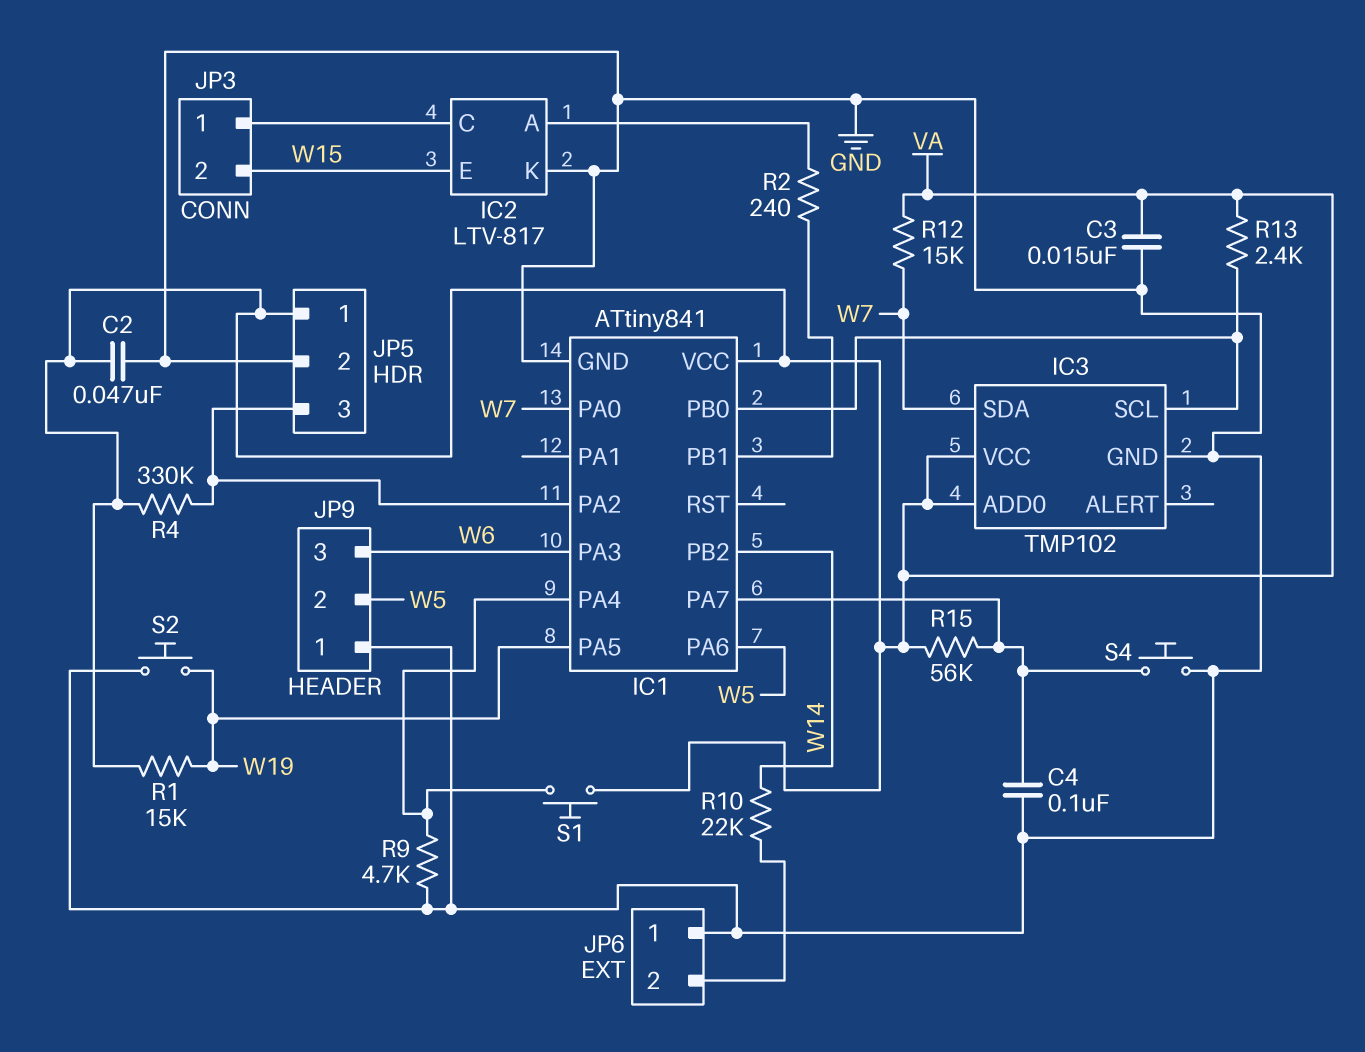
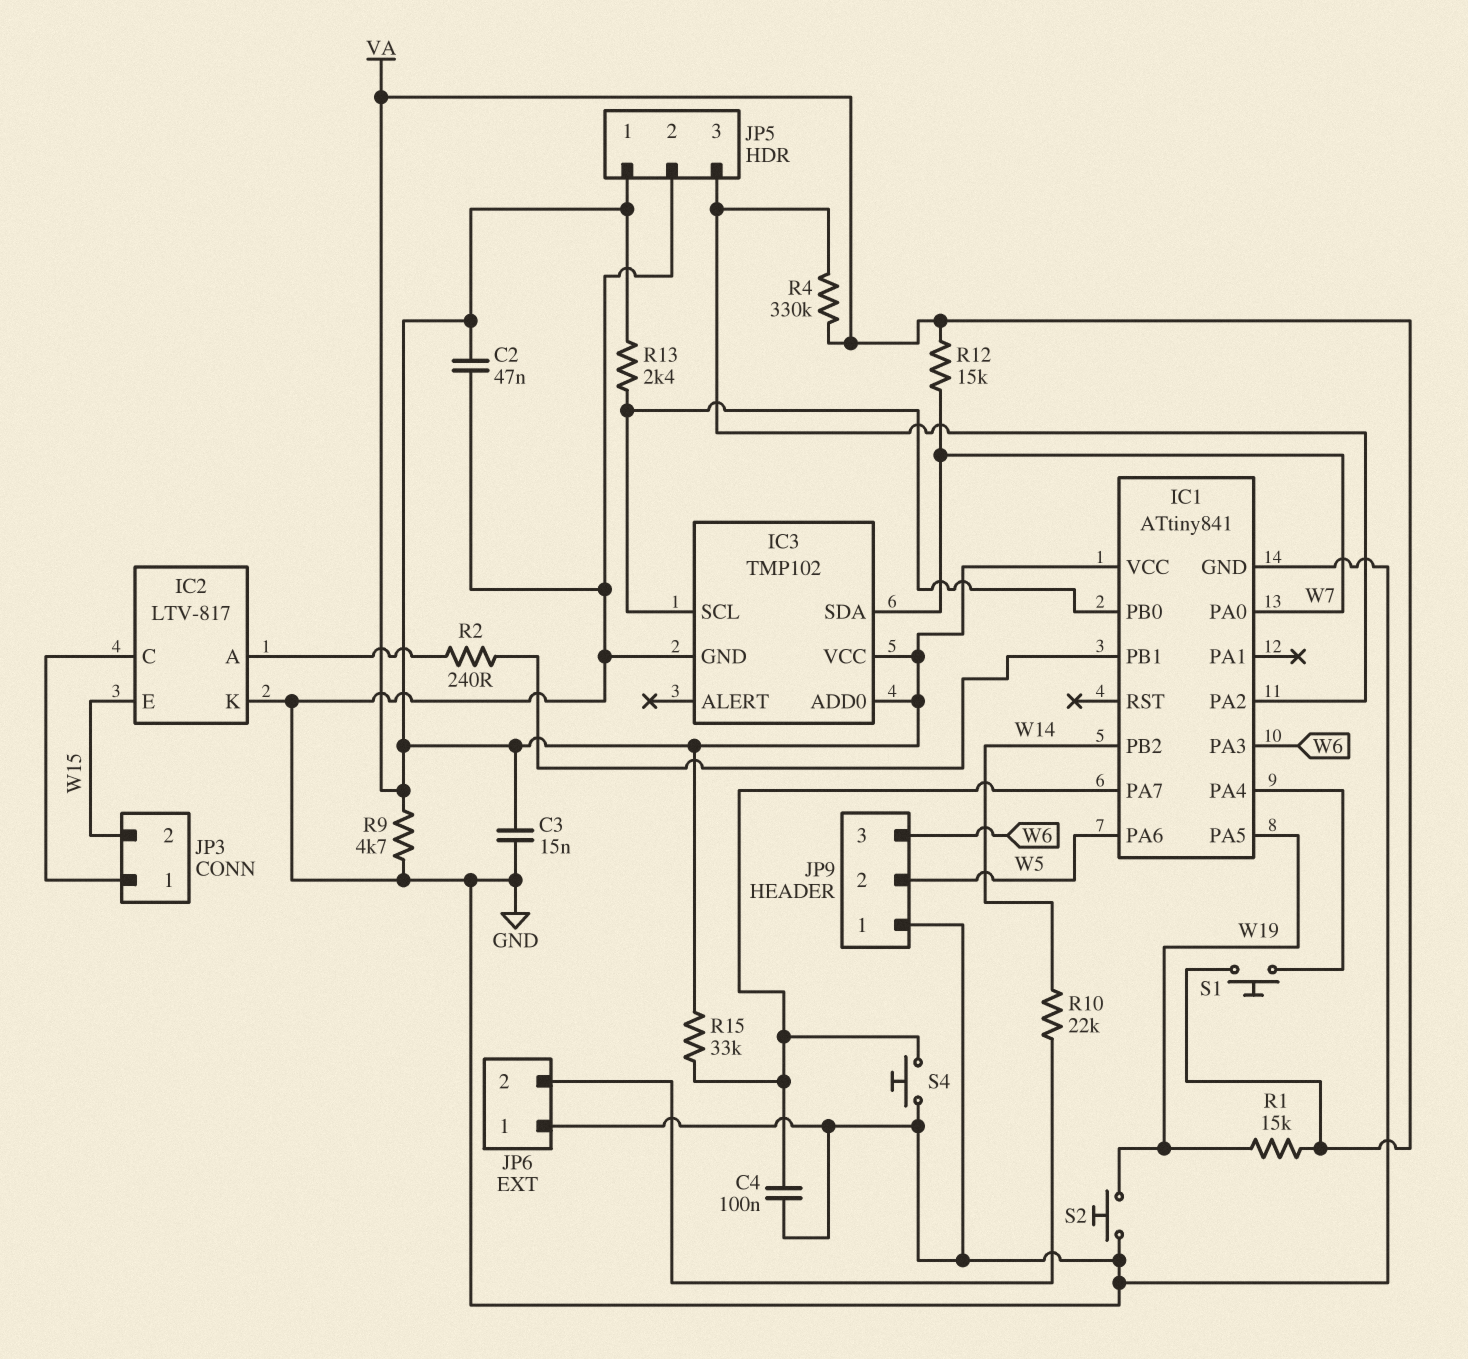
R9: 4.7k (GND, IC1/PA4) -> 4.7k (GND, VA)
R15: 56k (IC1/PA7, VA) -> 33k (IC1/PA7, VA)

